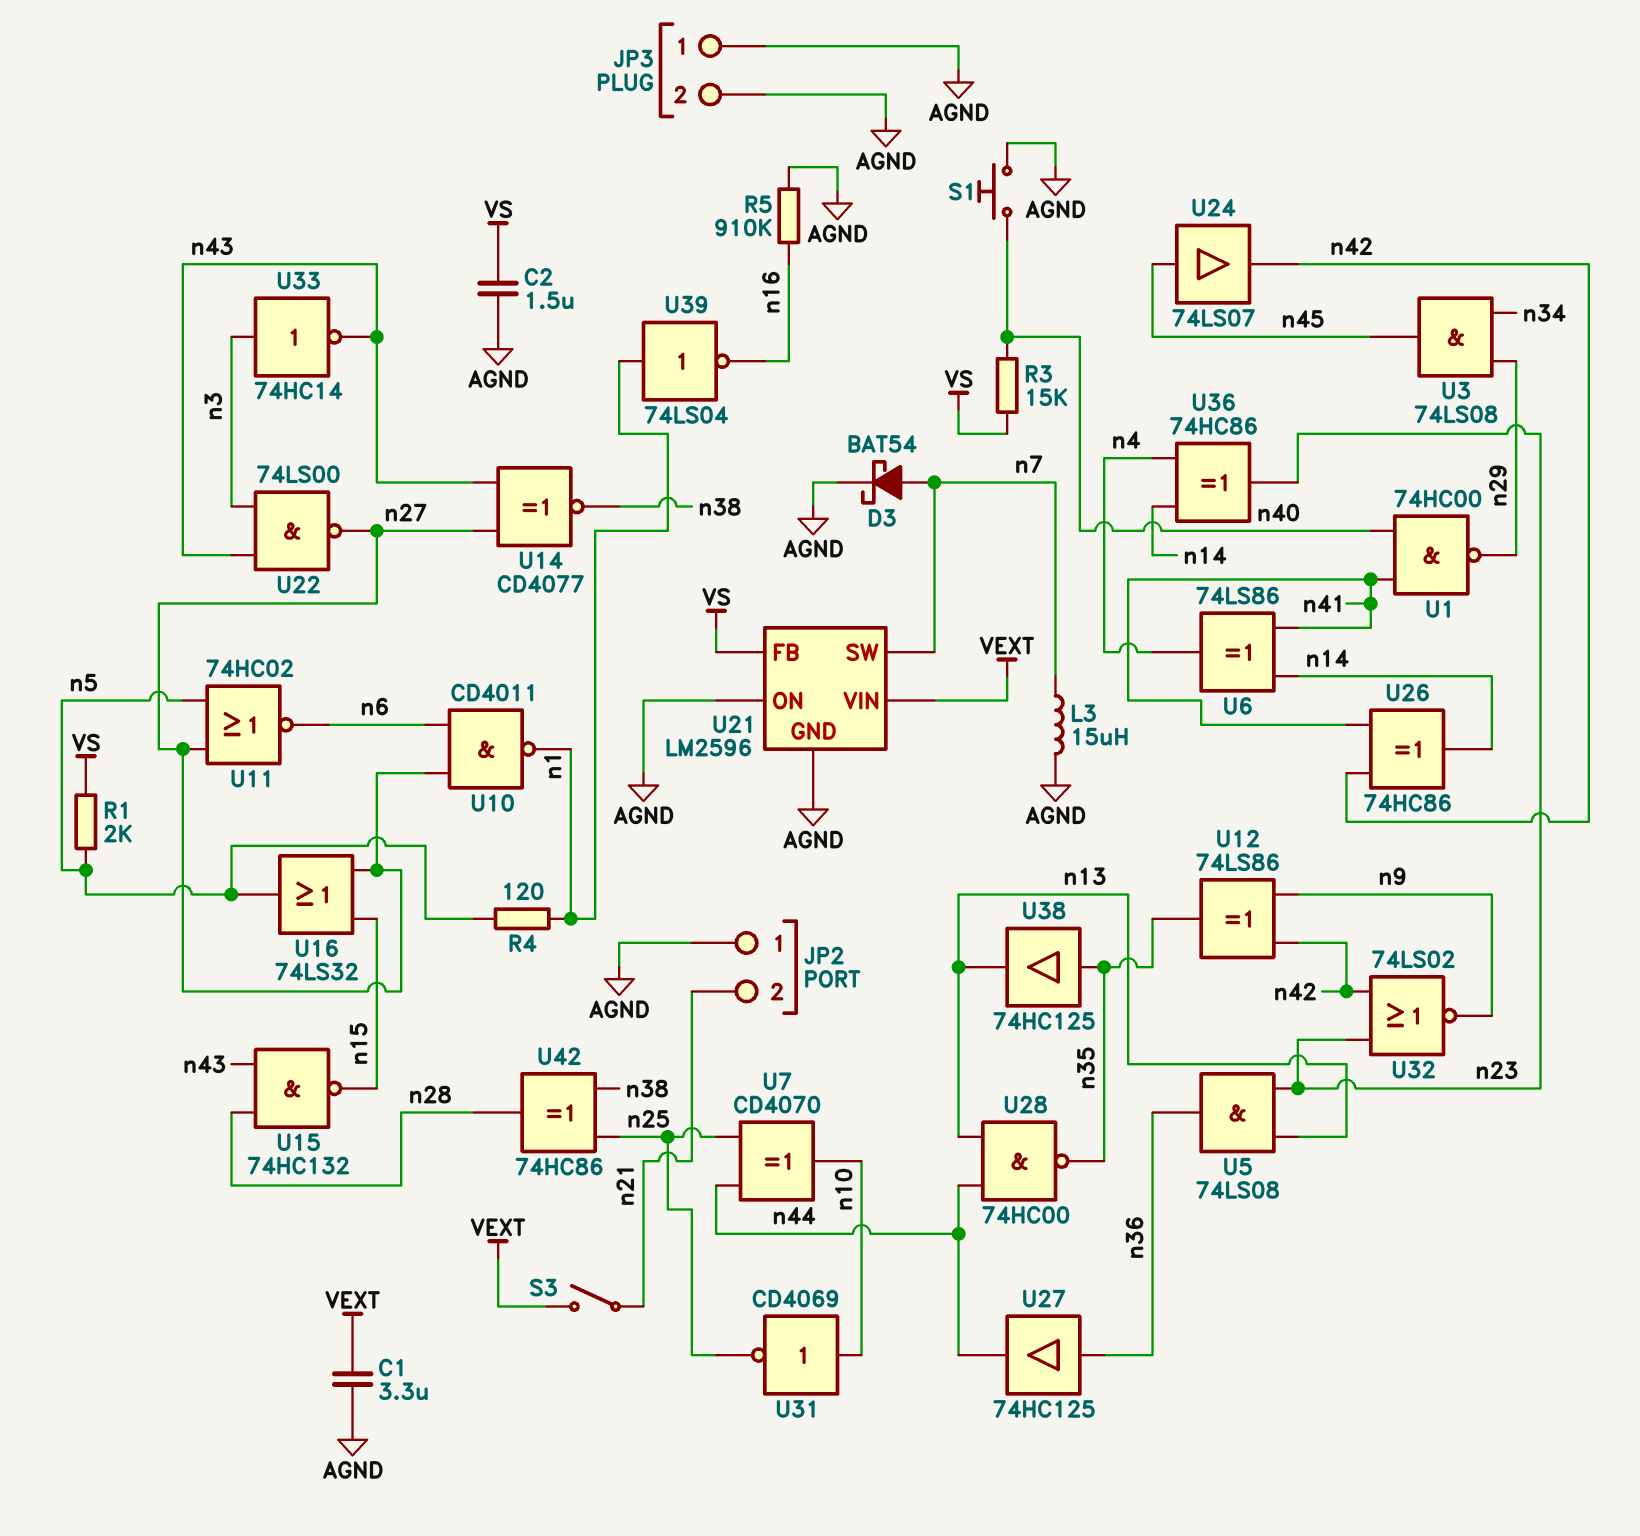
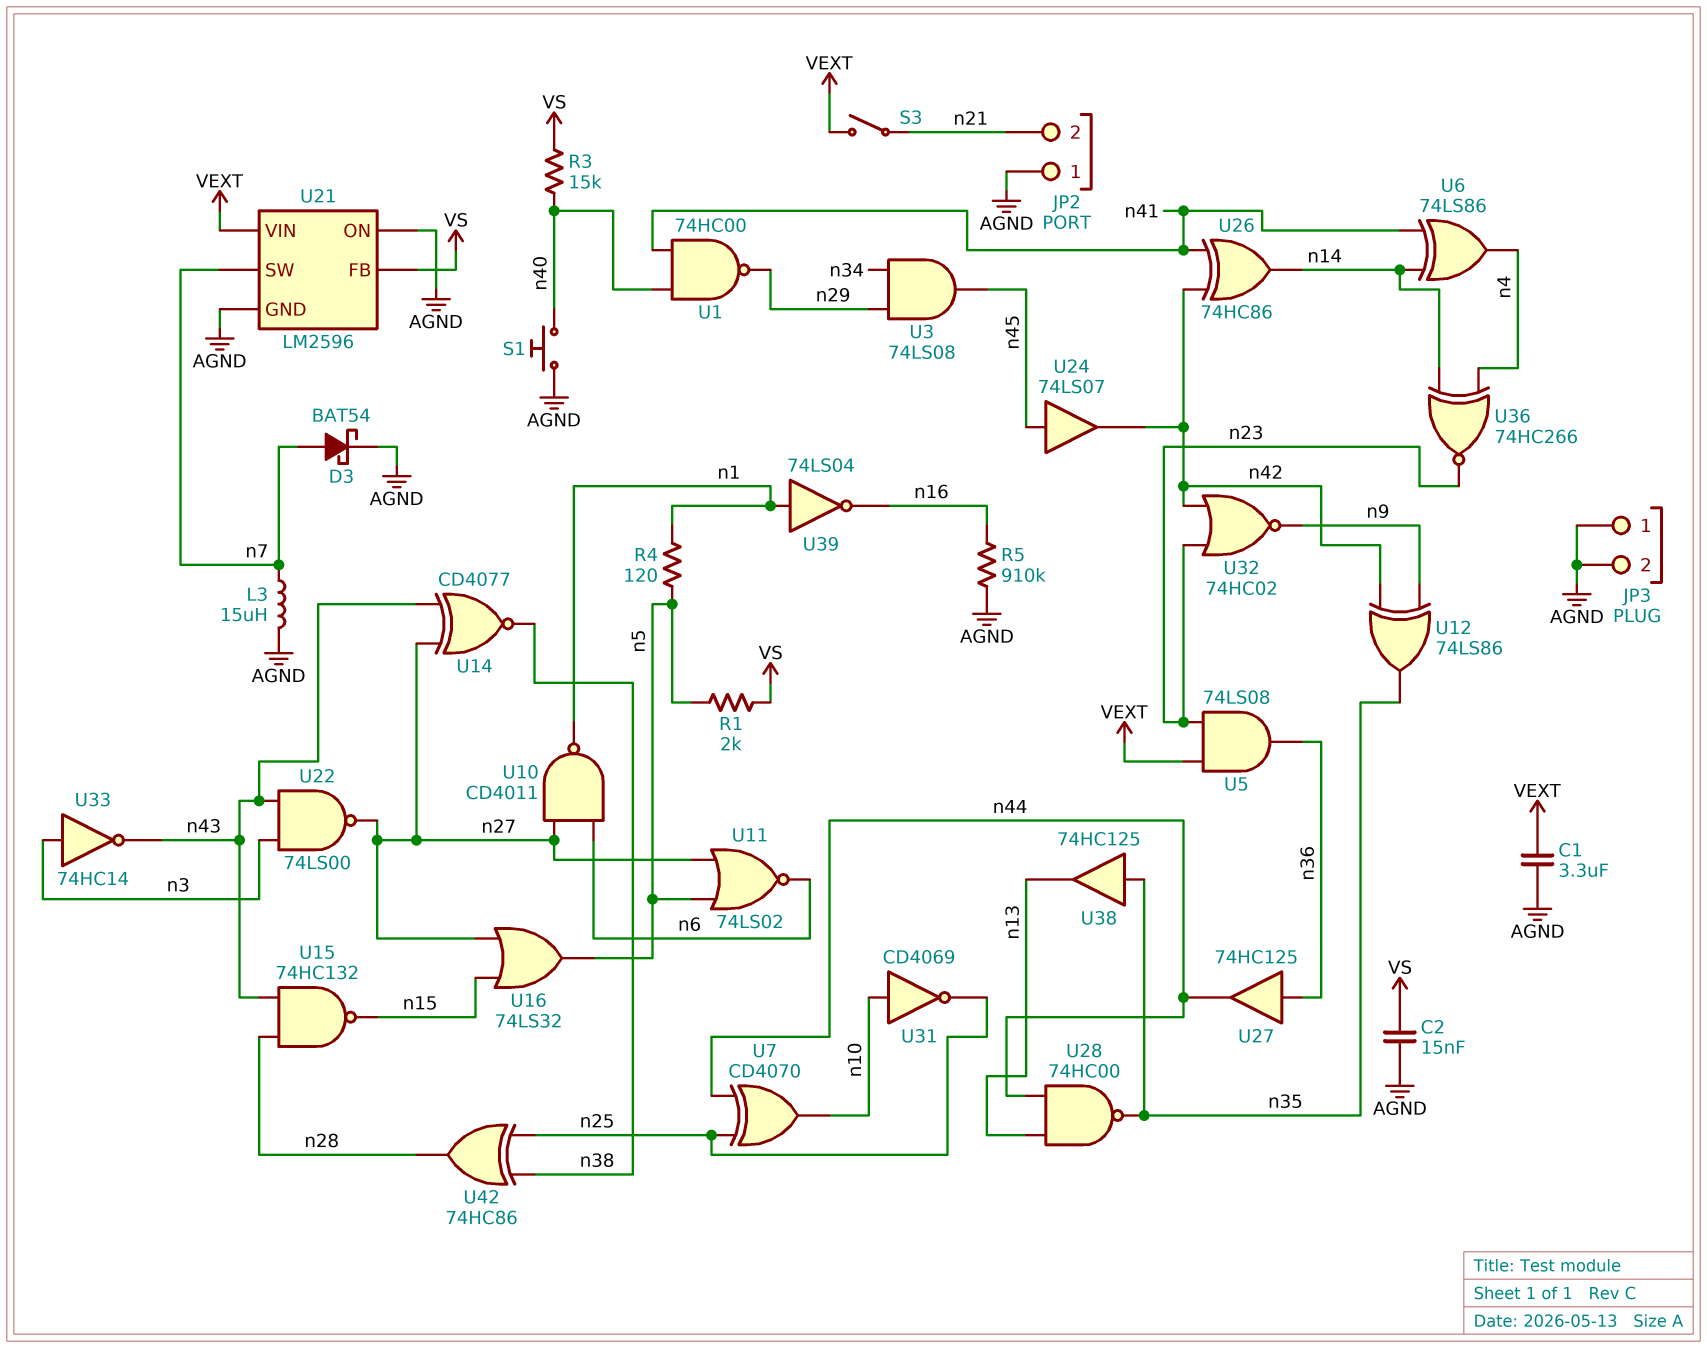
C2: 1.5uF (AGND, VS) -> 15nF (AGND, VS)
U5: AND 74LS08 (in n13, in n23, out n36) -> AND 74LS08 (in VEXT, in n23, out n36)
U11: NOR 74HC02 (in n5, in n27, out n6) -> NOR 74LS02 (in n5, in n27, out n6)
U32: NOR 74LS02 (in n23, in n42, out n9) -> NOR 74HC02 (in n23, in n42, out n9)
U36: XOR 74HC86 (in n4, in n14, out n23) -> XNOR 74HC266 (in n4, in n14, out n23)

